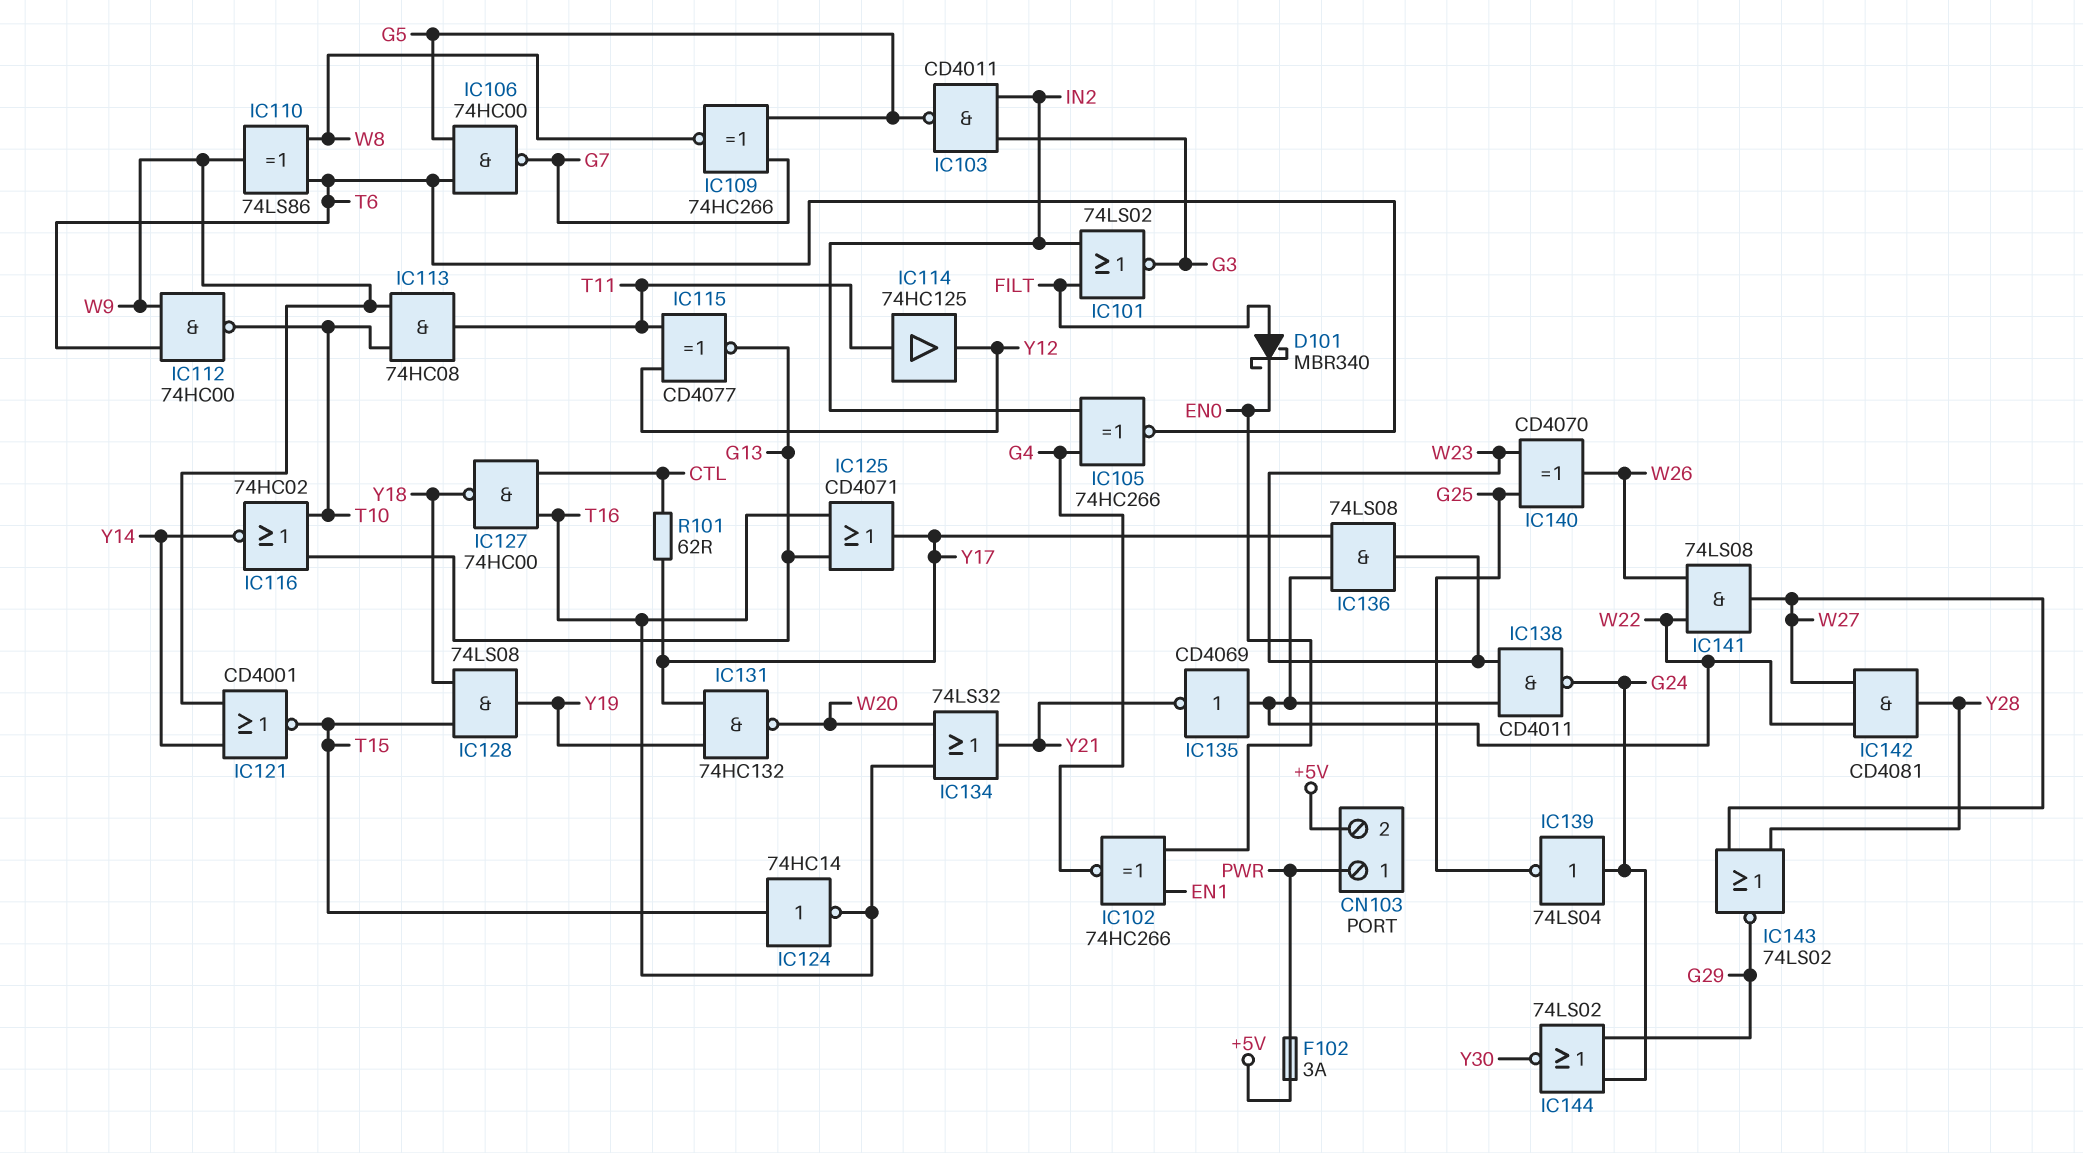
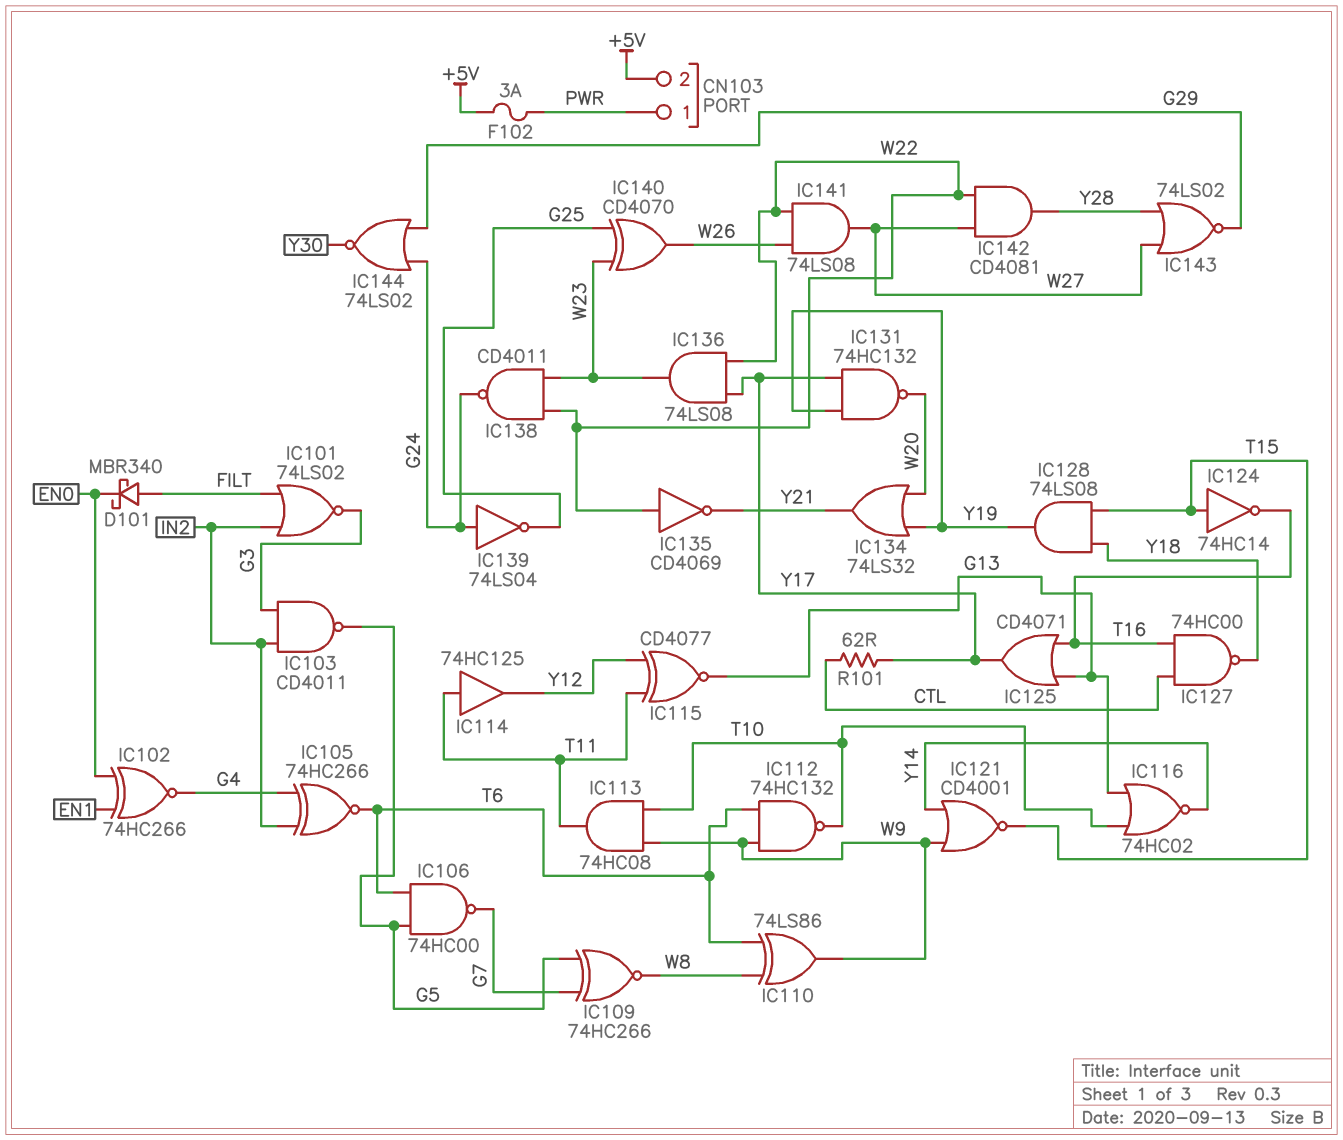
IC112: NAND 74HC00 (in T6, in W9, out T10) -> NAND 74HC132 (in T6, in W9, out T10)
IC134: OR 74LS32 (in T16, in W20, out Y21) -> OR 74LS32 (in W20, in Y19, out Y21)

